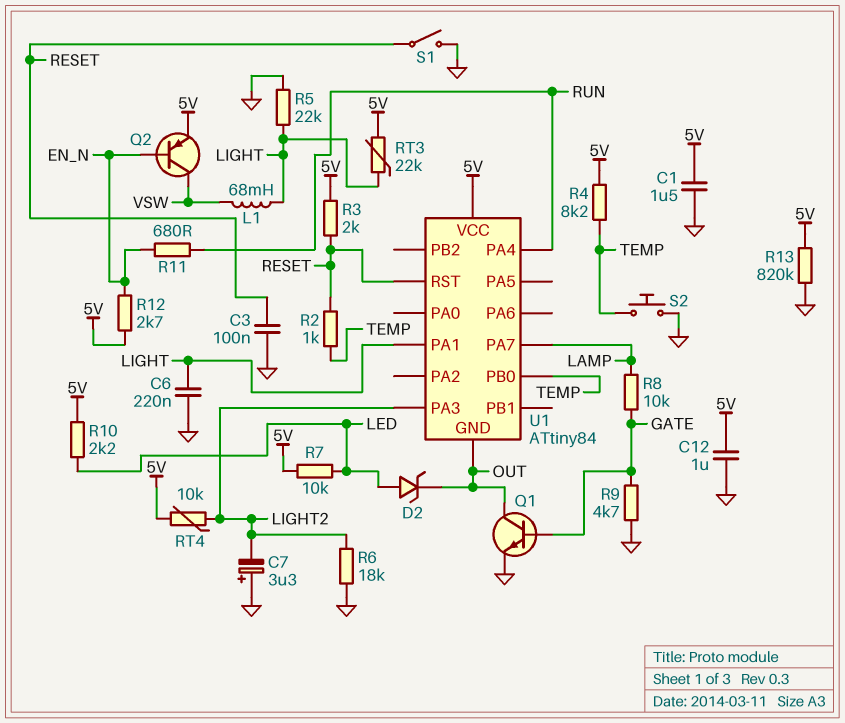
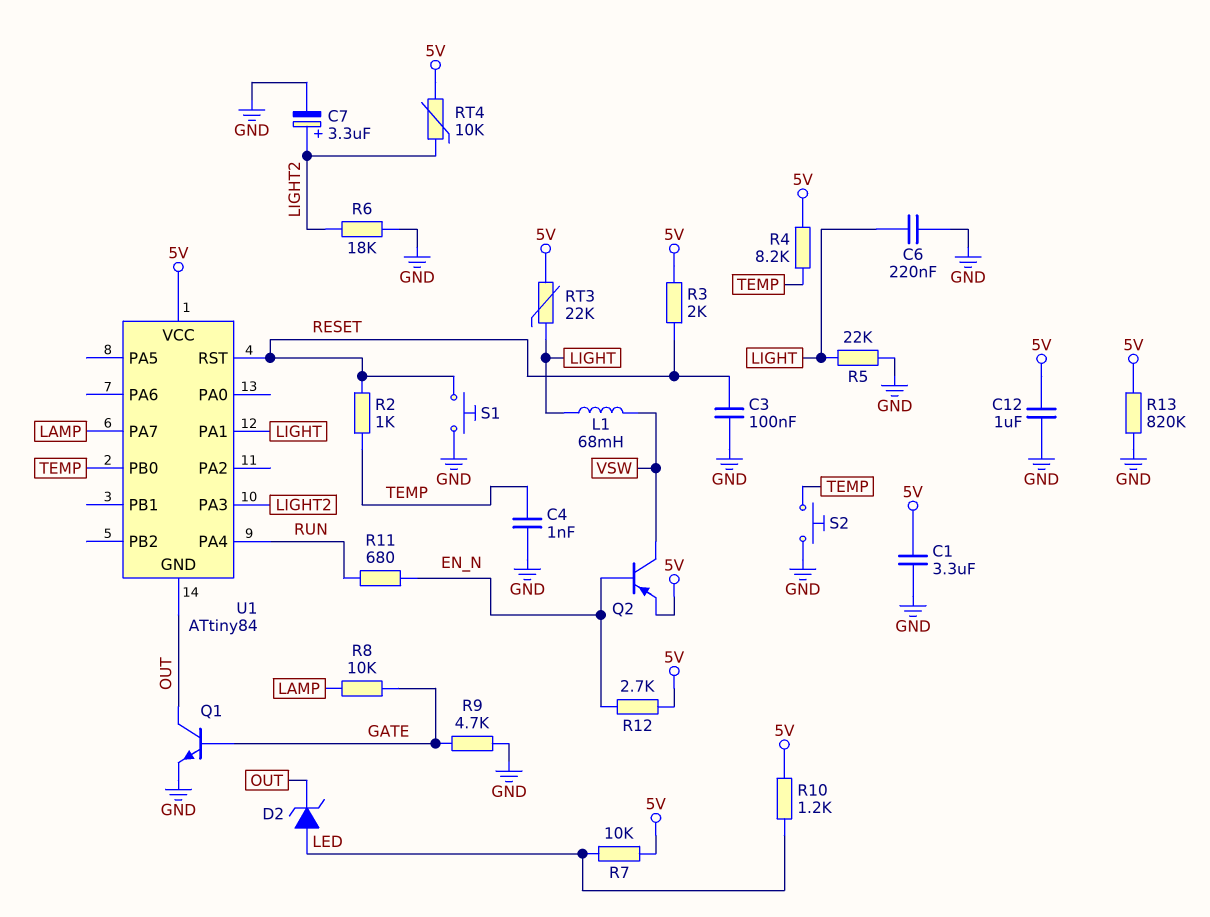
C1: 1.5uF (5V, GND) -> 3.3uF (5V, GND)
C4: none -> 1nF (GND, TEMP)
C7: 3.3uF (plus GND, minus LIGHT2) -> 3.3uF (plus LIGHT2, minus GND)
R10: 2.2k (5V, LED) -> 1.2k (5V, LED)
S1: switch (GND, RESET) -> button (GND, RESET)

